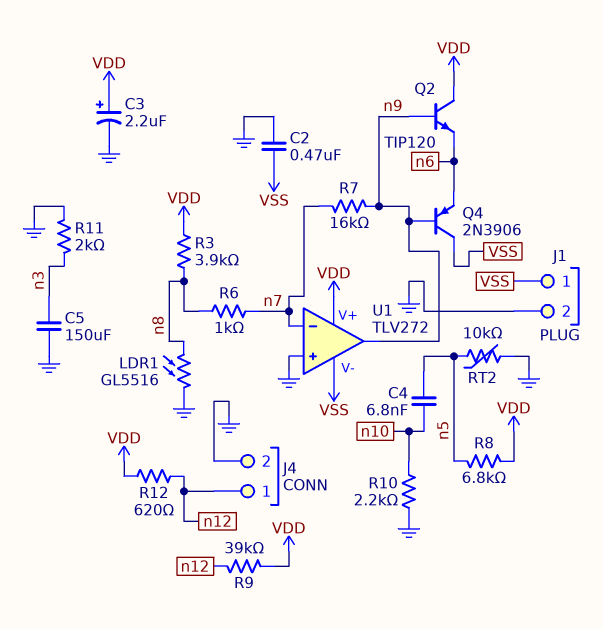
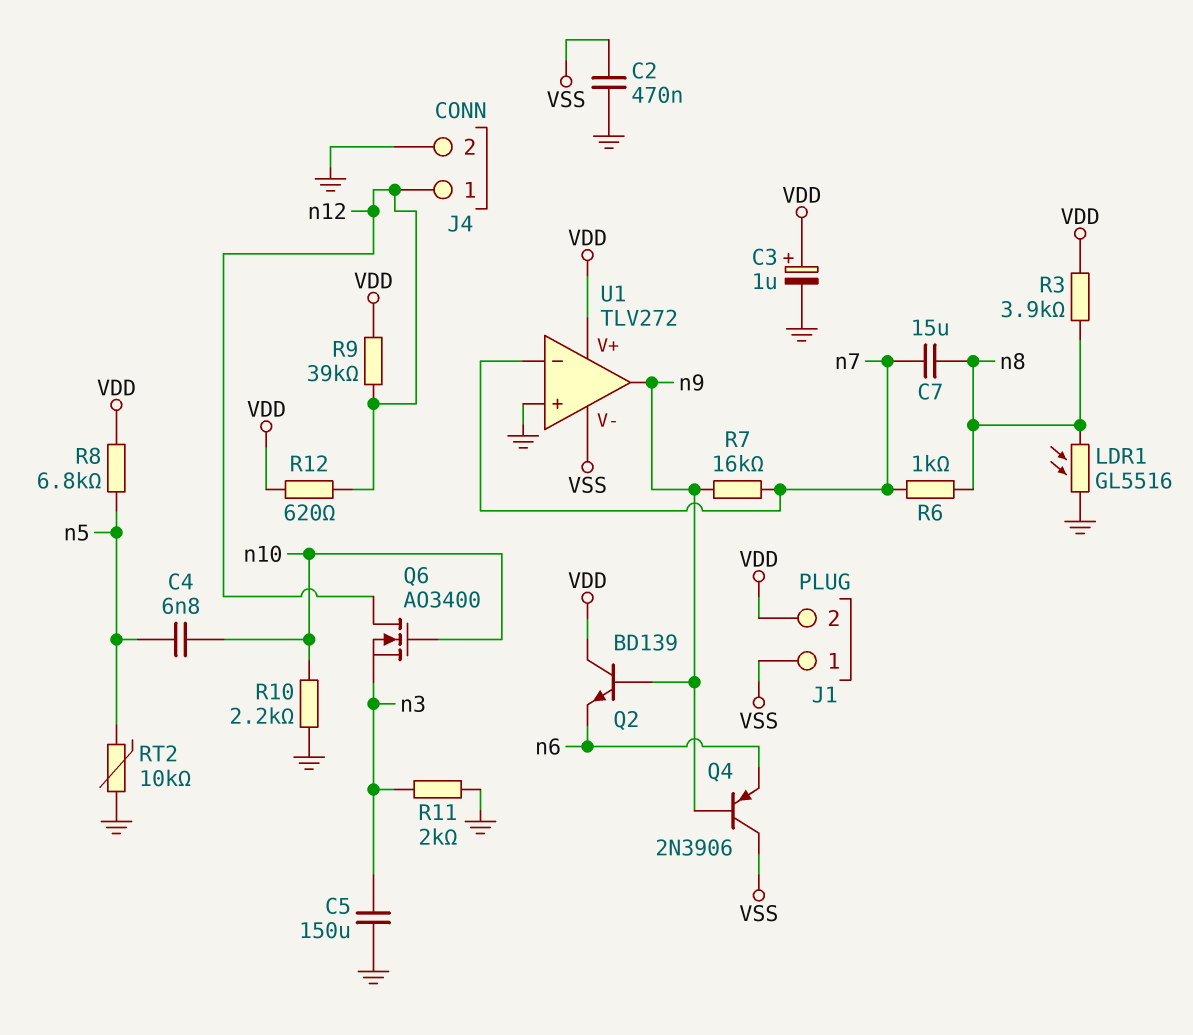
C3: 2.2uF (plus VDD, minus GND) -> 1uF (plus VDD, minus GND)
C7: none -> 15uF (n7, n8)
J1 pin 2: GND -> VDD
Q2: NPN TIP120 (B n9, C VDD, E n6) -> NPN BD139 (B n9, C VDD, E n6)
Q6: none -> NMOS AO3400 (G n10, D n12, S n3)

